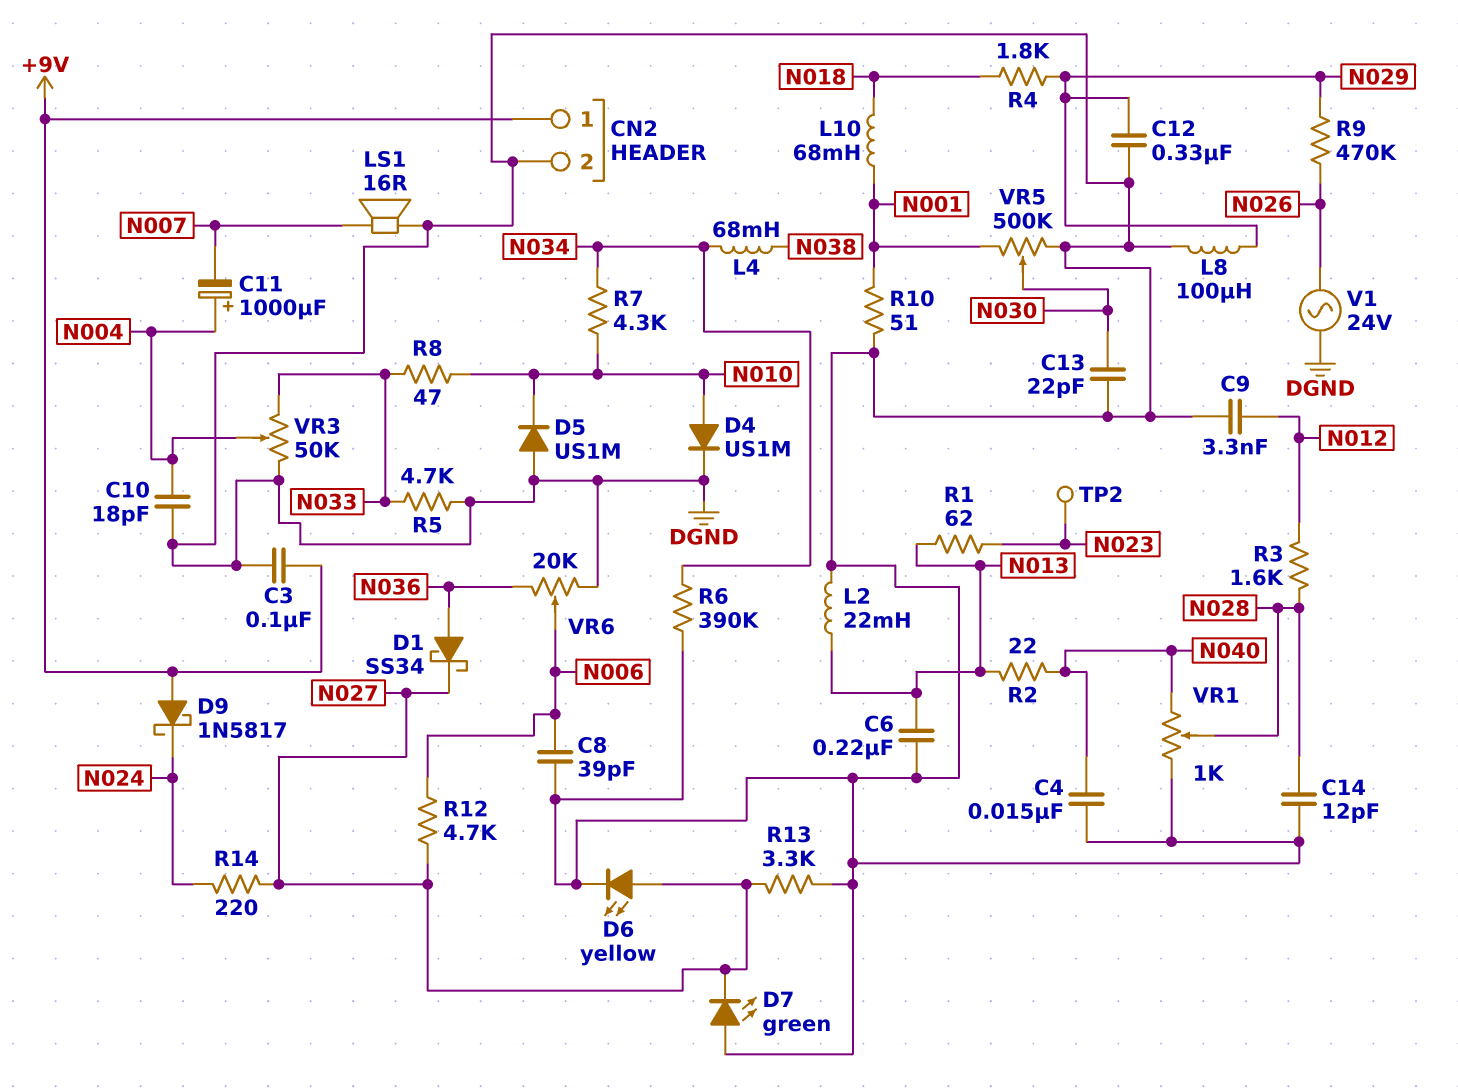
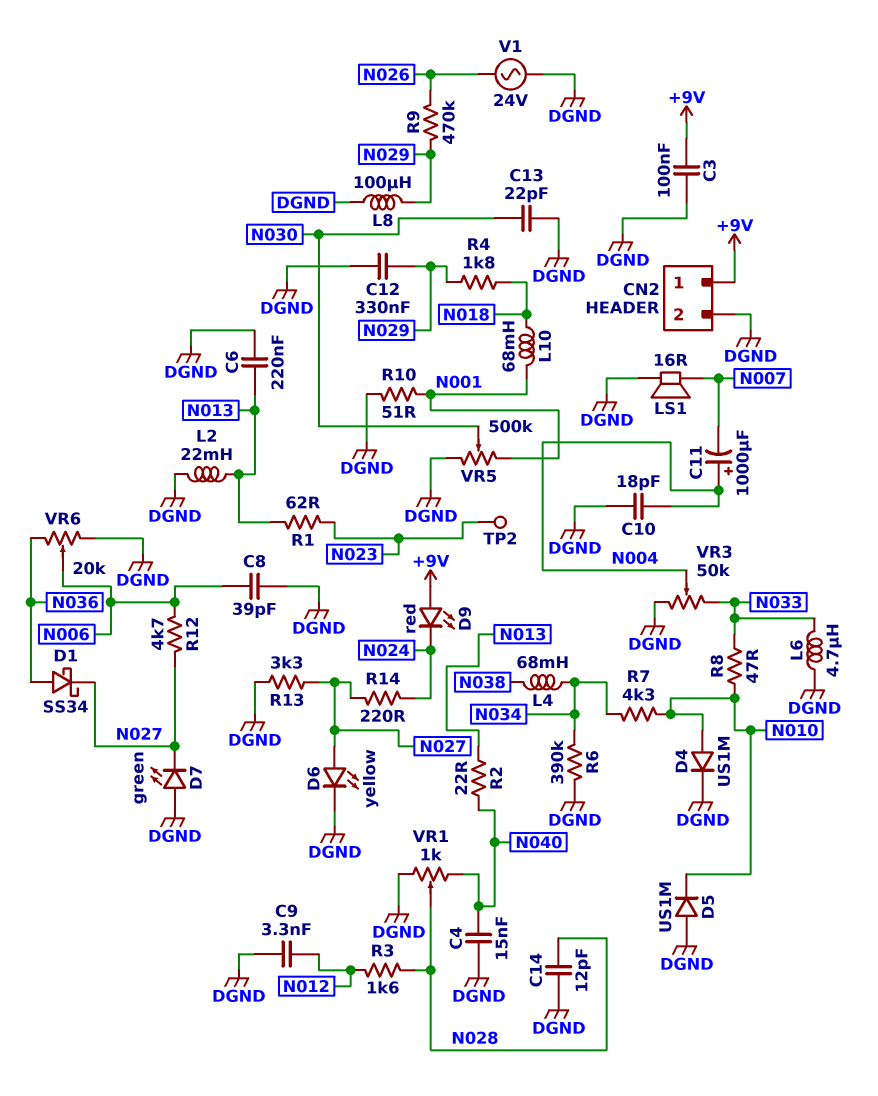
D9: schottky 1N5817 (A +9V, K N024) -> LED red (A +9V, K N024)
L6: none -> 4.7uH (DGND, N033)
R5: 4.7k (DGND, N033) -> none

